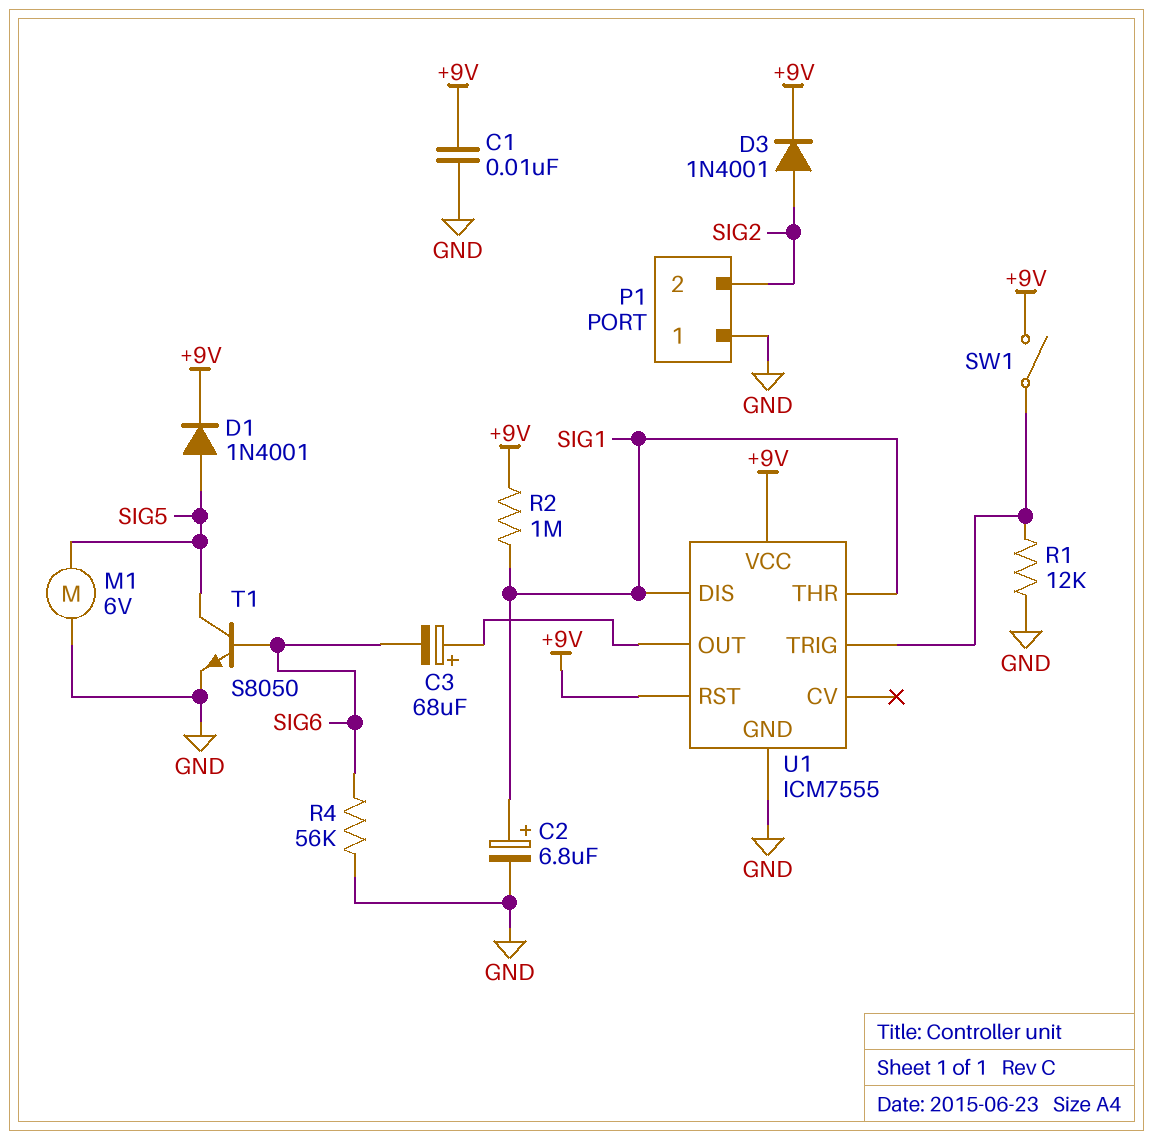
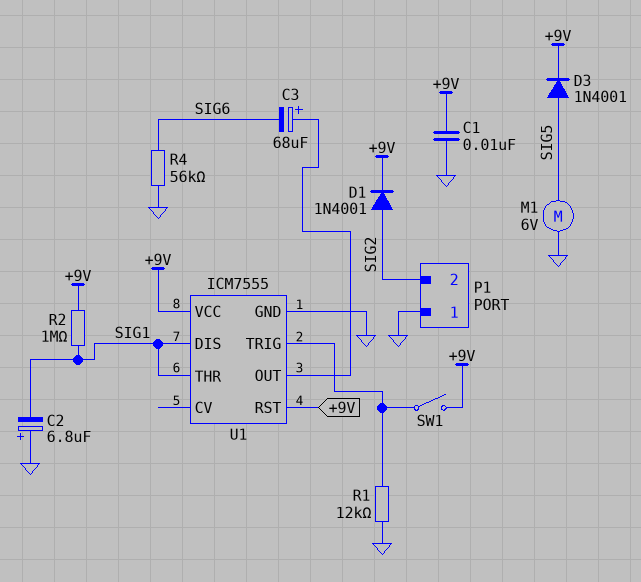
C2: 6.8uF (plus SIG1, minus GND) -> 6.8uF (plus GND, minus SIG1)
D1: diode 1N4001 (A SIG5, K +9V) -> diode 1N4001 (A SIG2, K +9V)
D3: diode 1N4001 (A SIG2, K +9V) -> diode 1N4001 (A SIG5, K +9V)
T1: NPN S8050 (B SIG6, C SIG5, E GND) -> none

